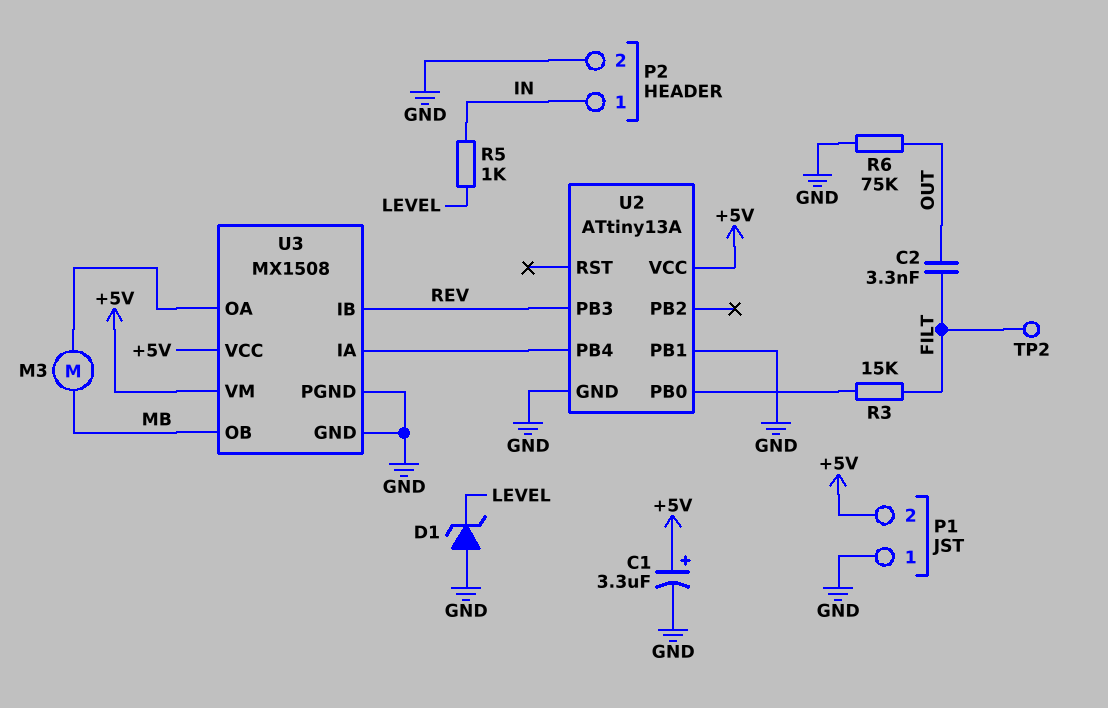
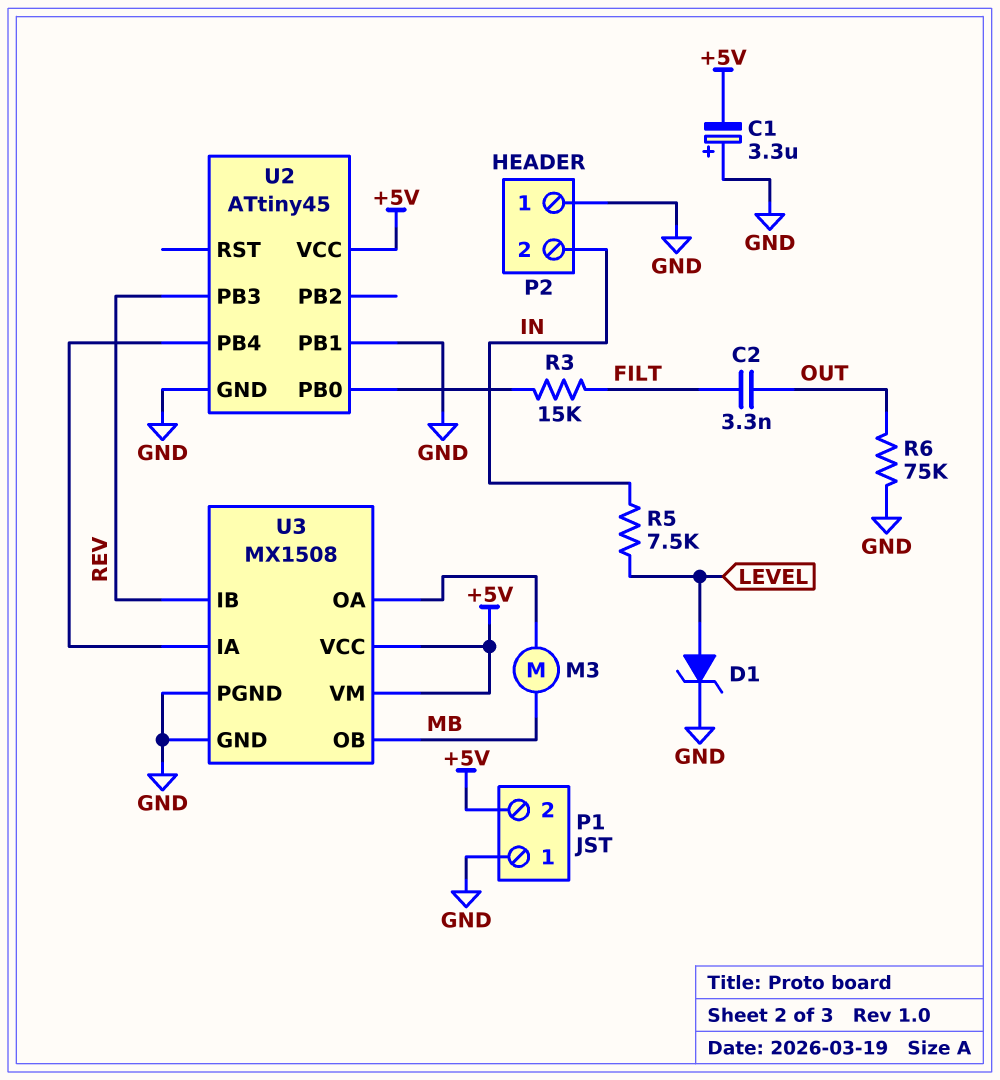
C1: 3.3uF (plus +5V, minus GND) -> 3.3uF (plus GND, minus +5V)
D1: zener (A GND, K LEVEL) -> zener (A LEVEL, K GND)
P2 pin 1: IN -> GND
P2 pin 2: GND -> IN
R5: 1k (IN, LEVEL) -> 7.5k (IN, LEVEL)
TP2: test point (FILT) -> none
U2: ATtiny13A -> ATtiny45

